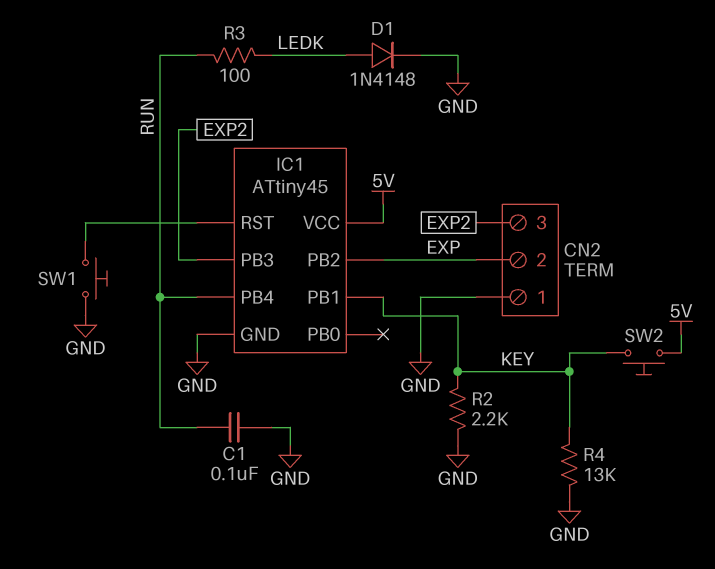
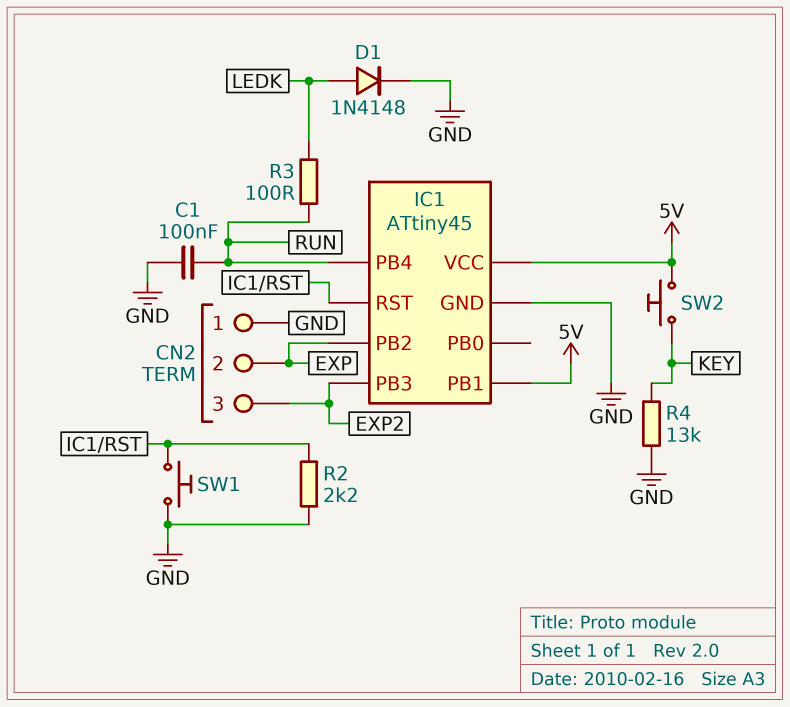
IC1 pin PB1: KEY -> 5V
R2: 2.2k (GND, KEY) -> 2.2k (GND, IC1/RST)

